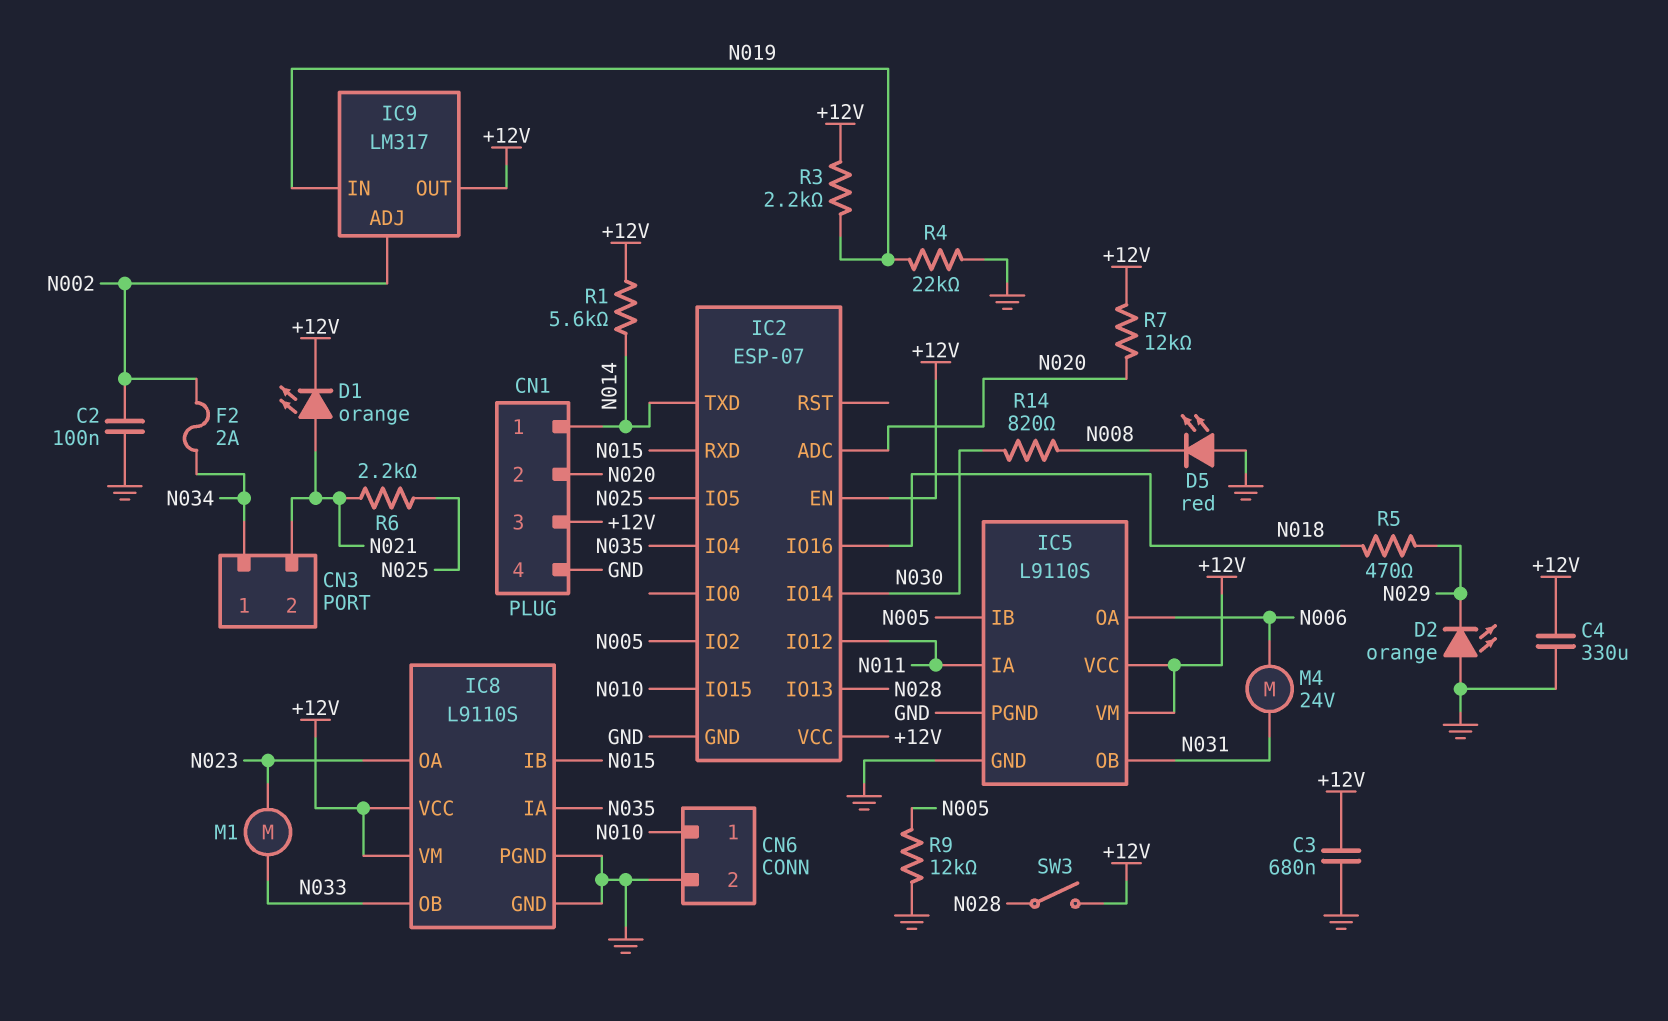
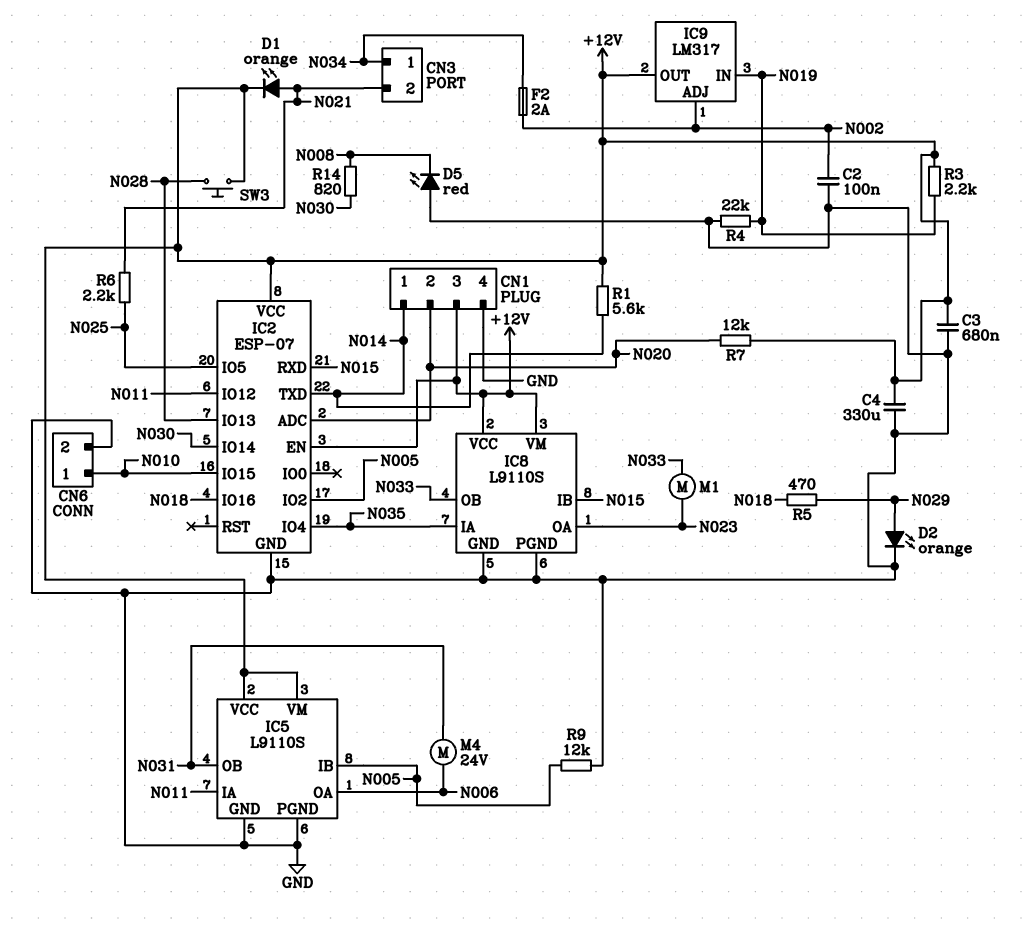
D2: LED orange (A GND, K N029) -> LED orange (A N029, K GND)
SW3: switch (+12V, N028) -> button (+12V, N028)

